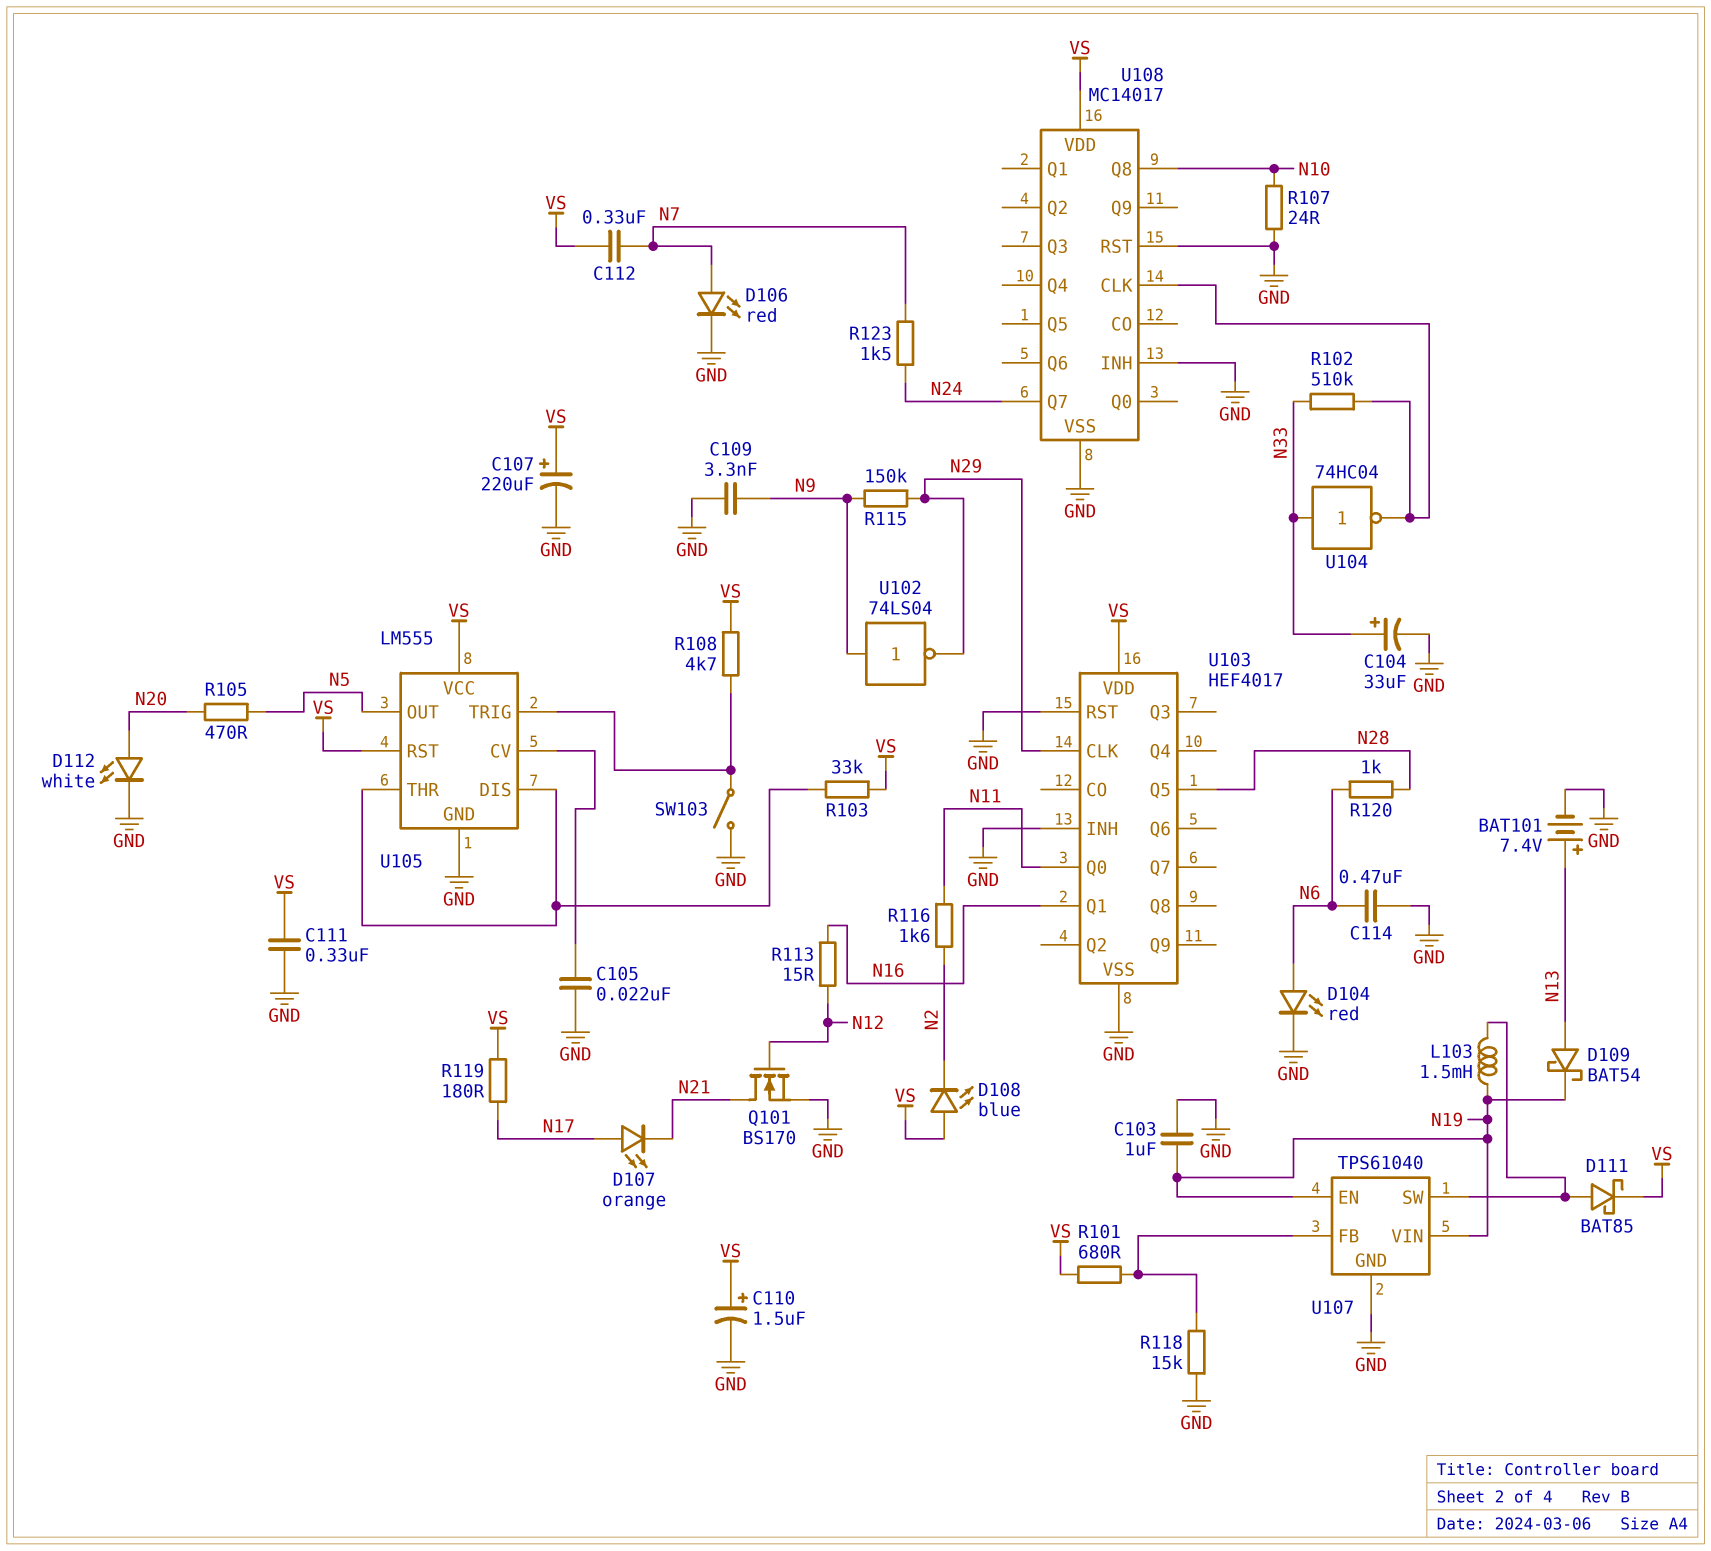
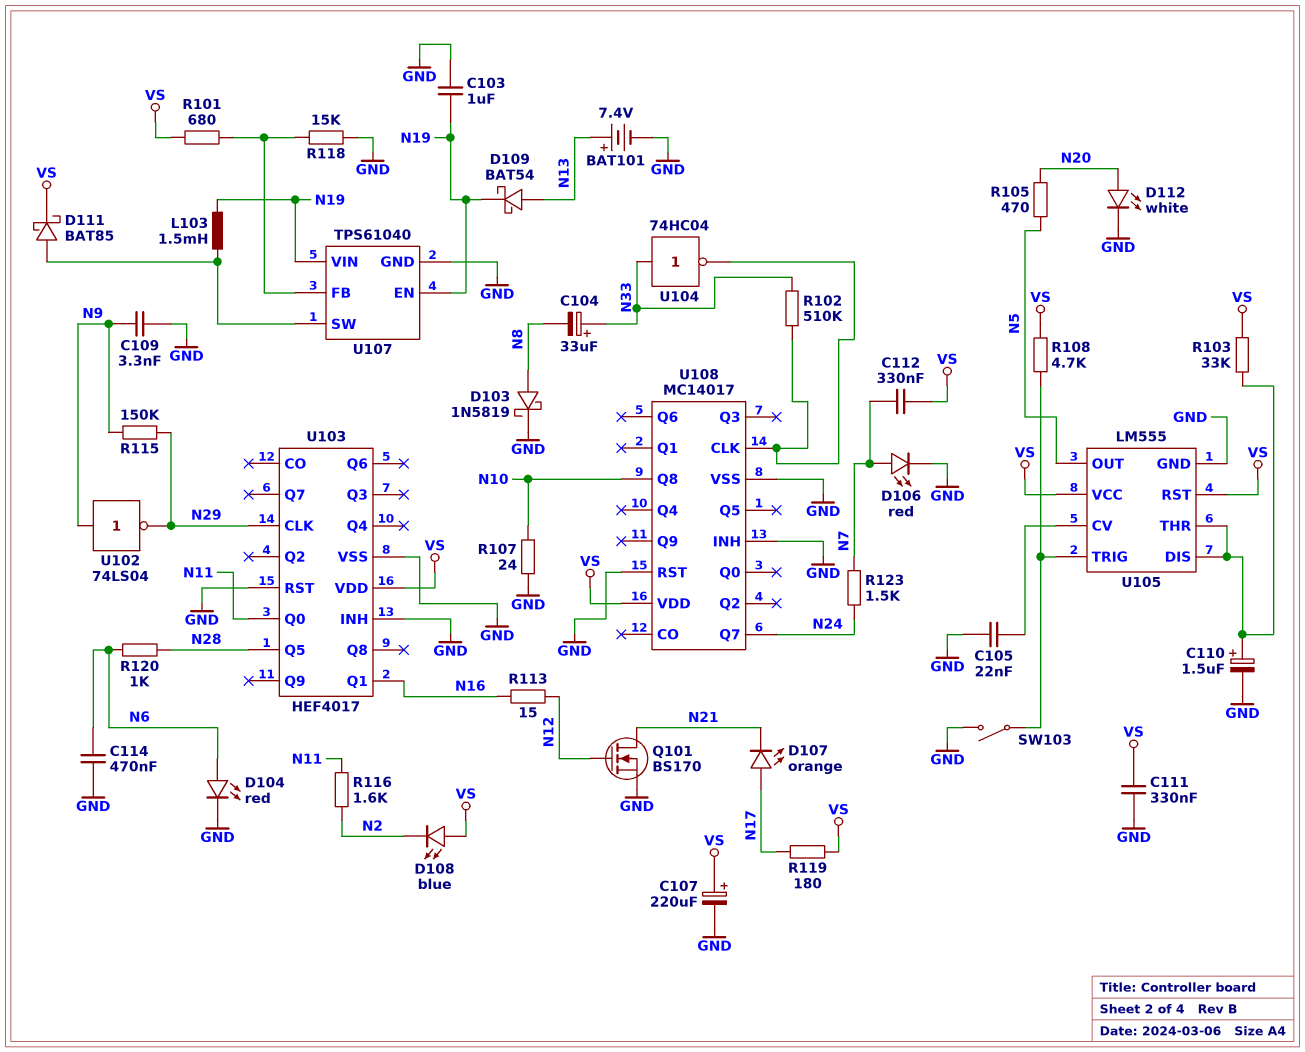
C104: 33uF (plus N33, minus GND) -> 33uF (plus N33, minus N8)
C110: 1.5uF (plus VS, minus GND) -> 1.5uF (plus U105/DIS, minus GND)
D103: none -> schottky 1N5819 (A N8, K GND)

